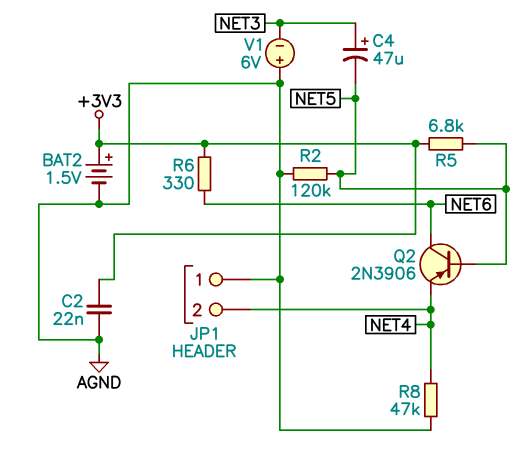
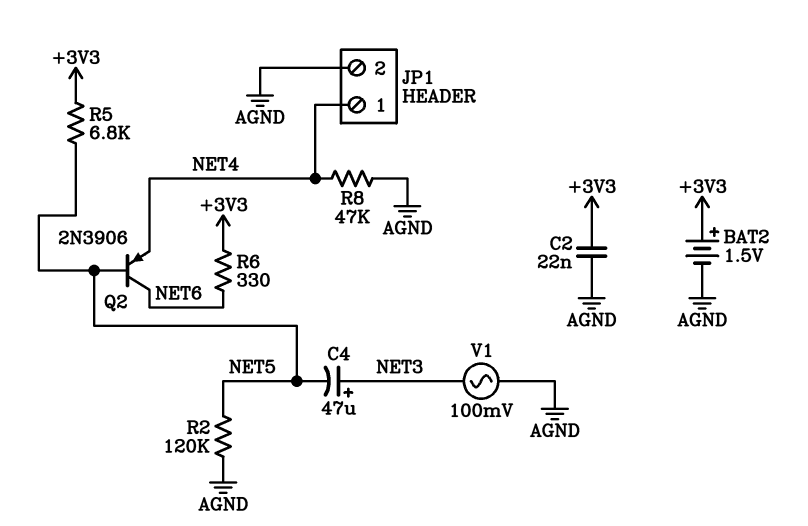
JP1 pin 1: AGND -> NET4
JP1 pin 2: NET4 -> AGND
V1: 6V (plus AGND, minus NET3) -> AC 100mV (AGND, NET3)

